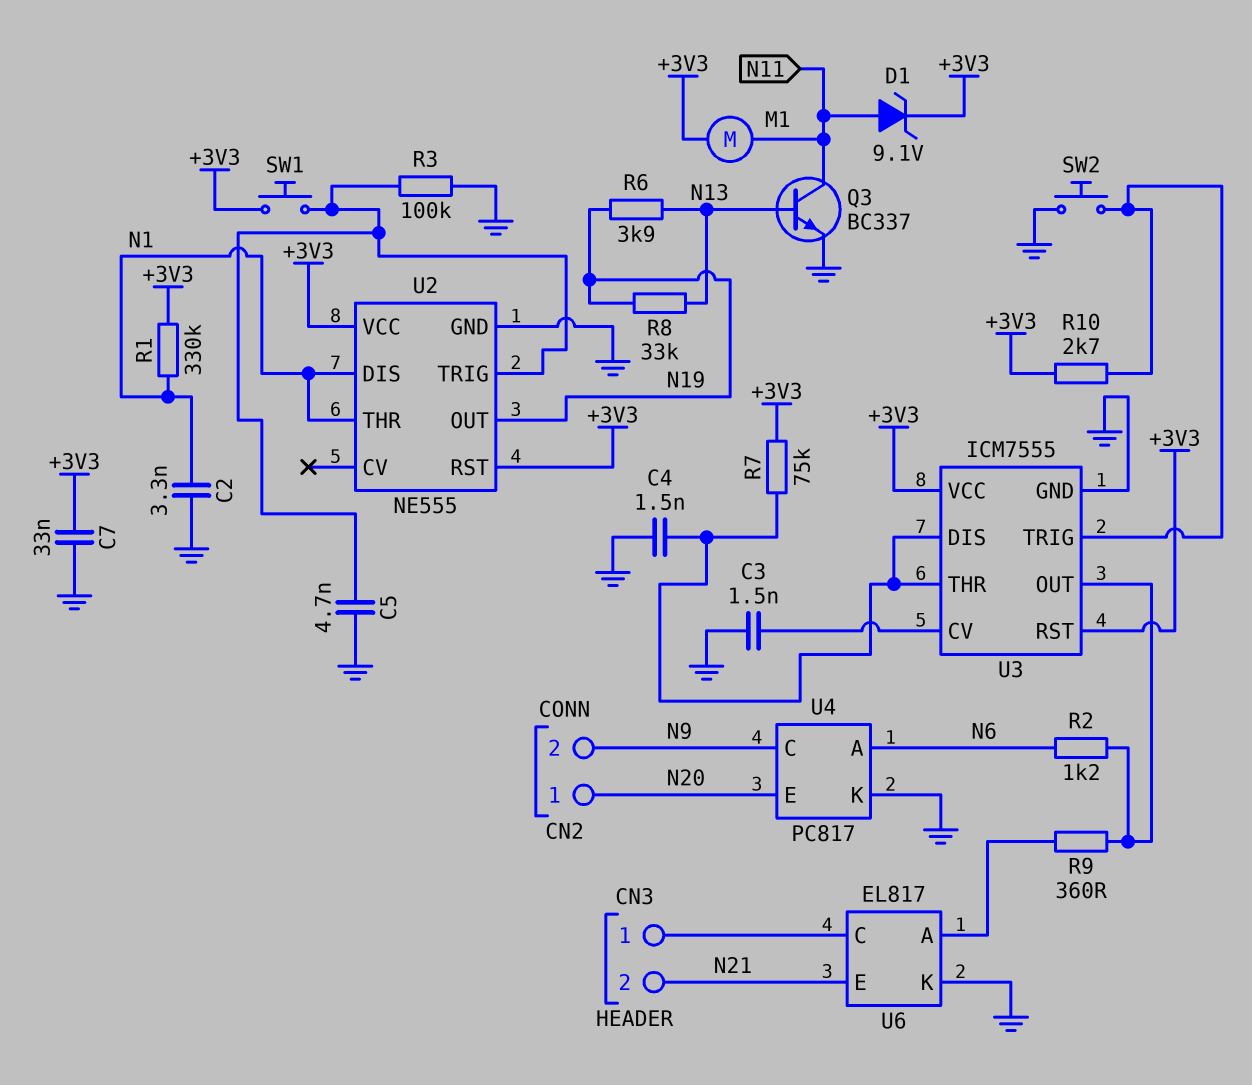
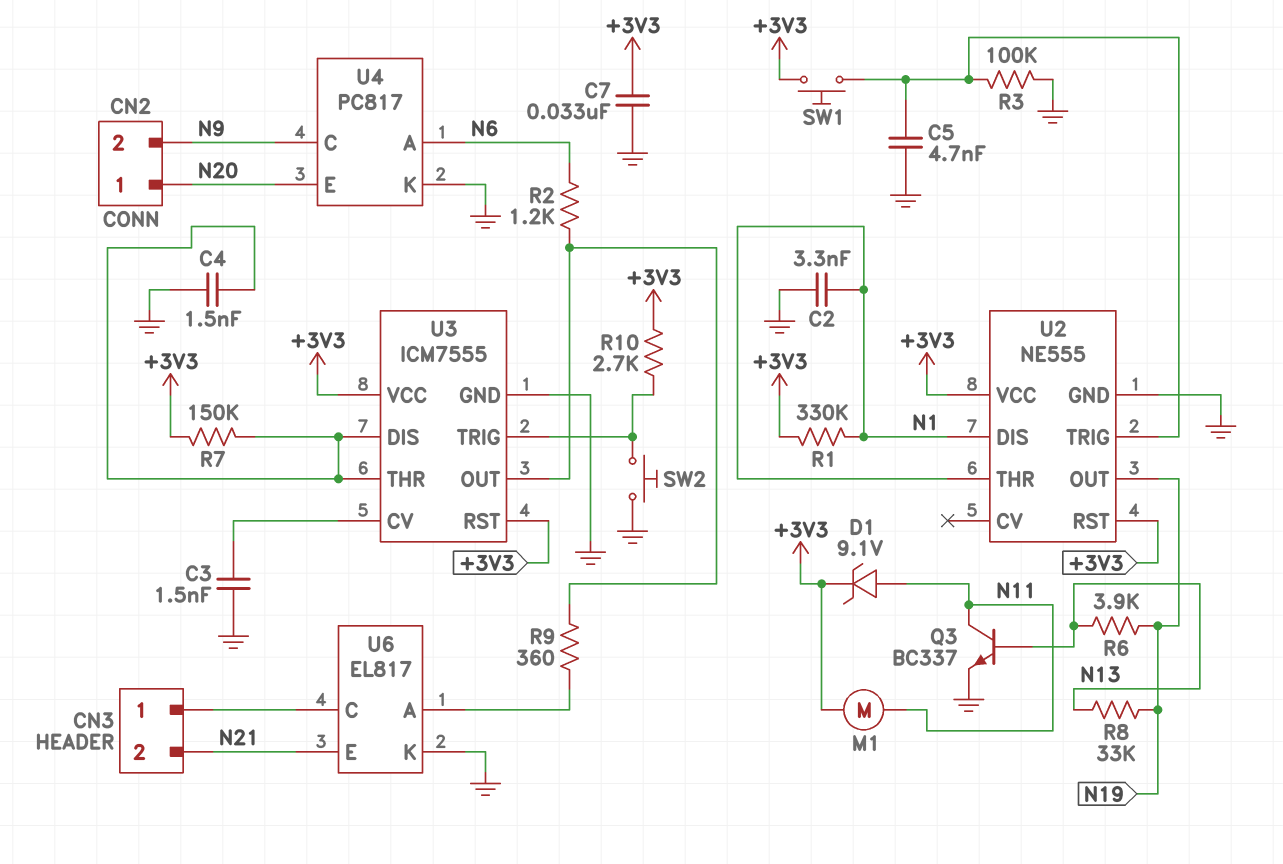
R7: 75k (+3V3, U3/DIS) -> 150k (+3V3, U3/DIS)

